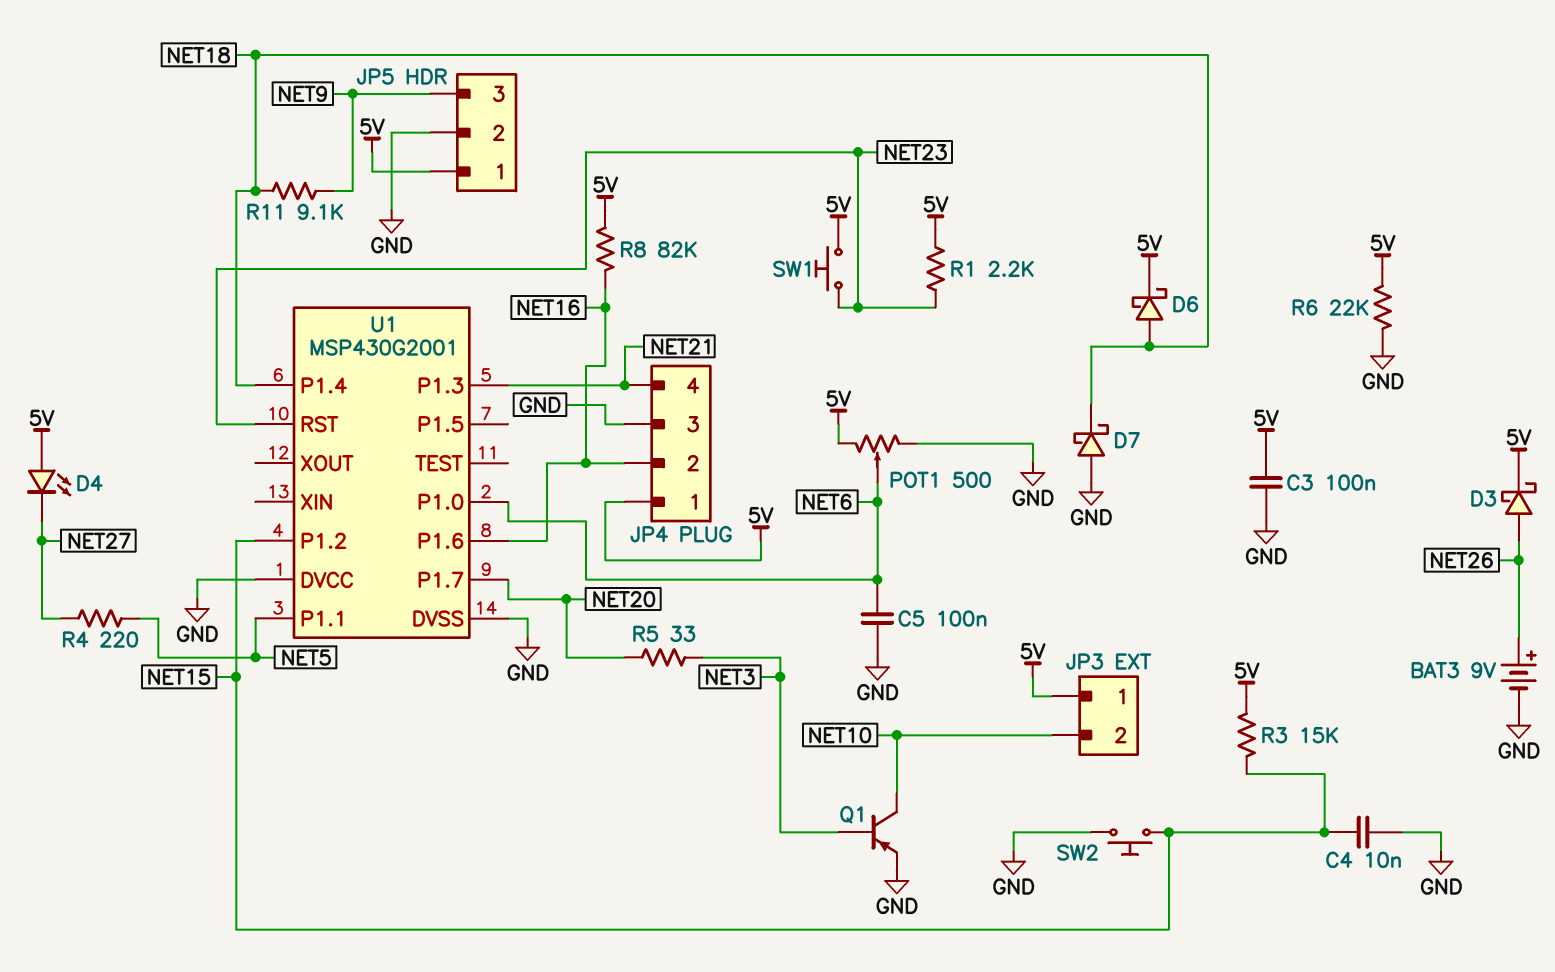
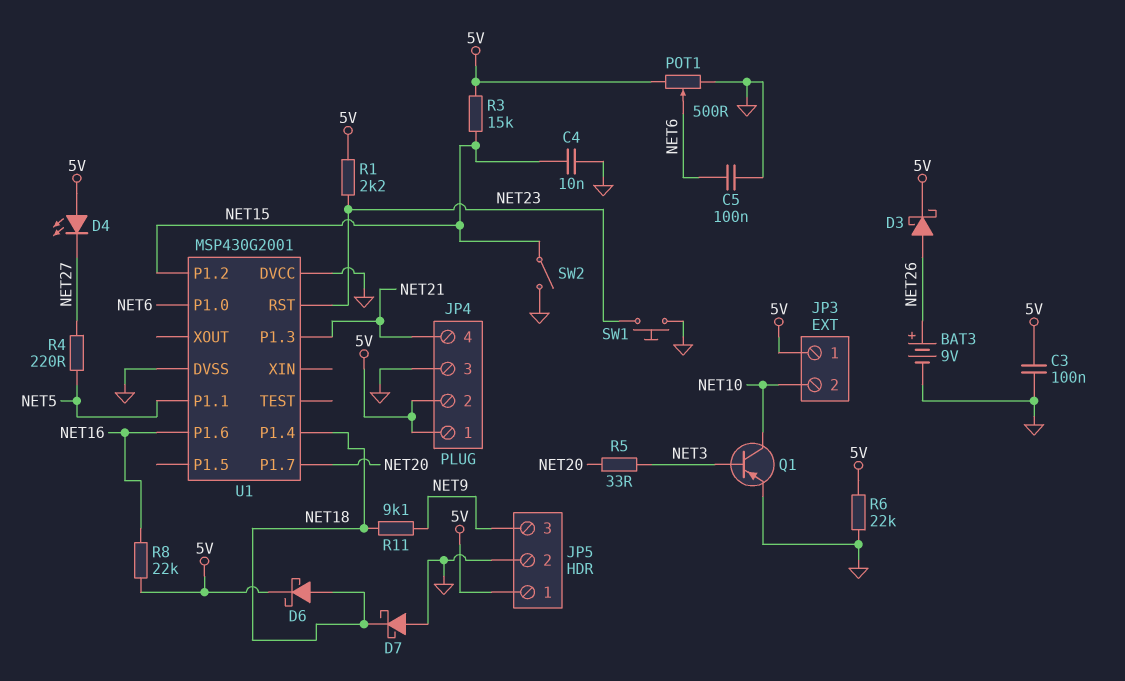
JP4 pin 2: NET16 -> 5V
R8: 82k (5V, NET16) -> 22k (5V, NET16)
SW1: button (5V, NET23) -> button (GND, NET23)
SW2: button (GND, NET15) -> switch (GND, NET15)

